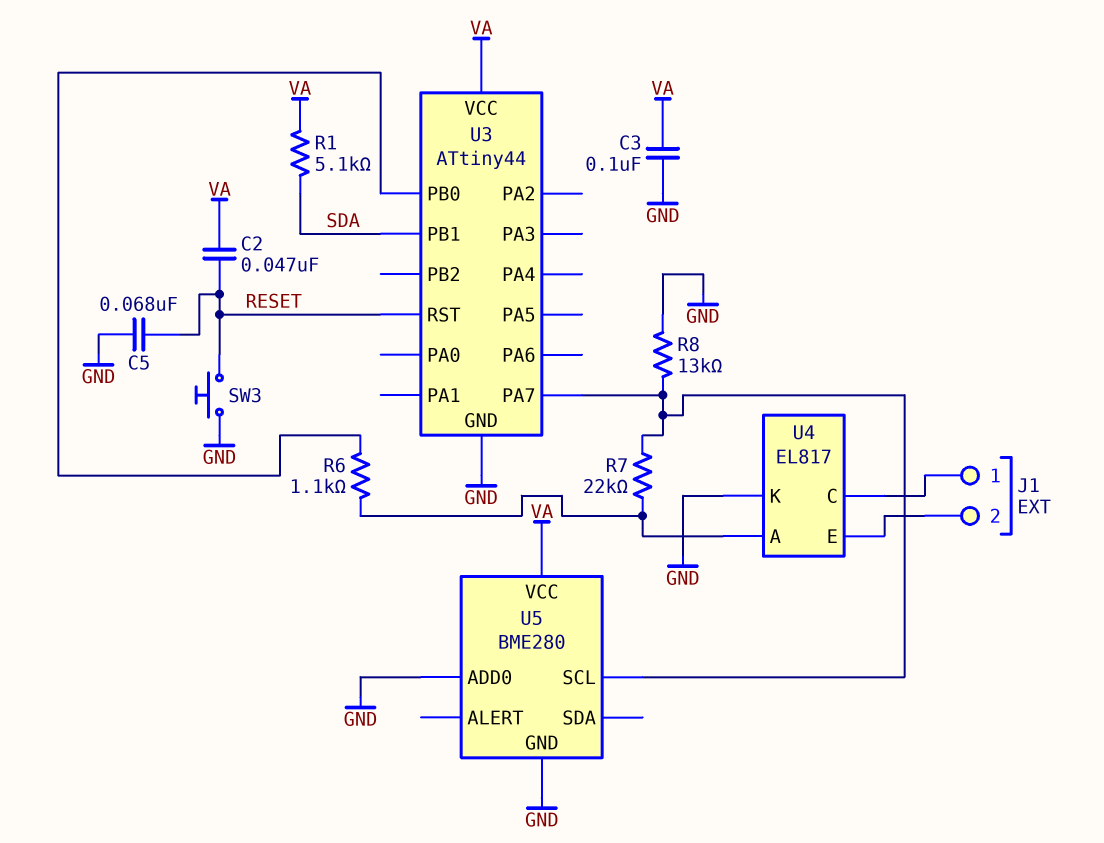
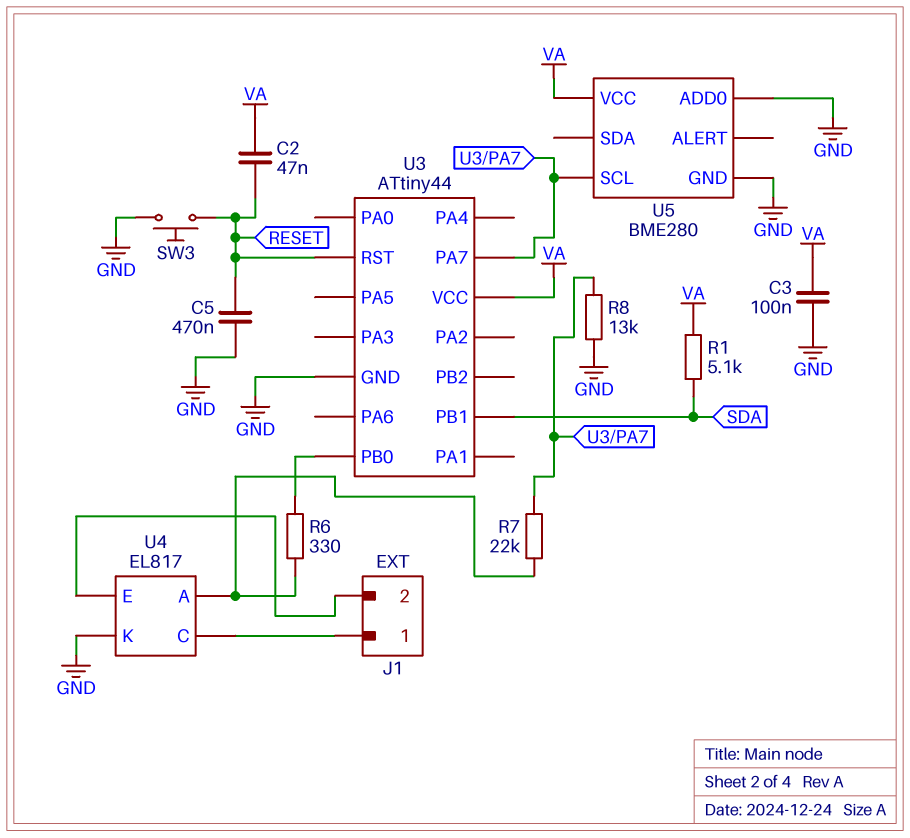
C5: 68nF (GND, RESET) -> 470nF (GND, RESET)
R6: 1.1k (U3/PB0, U4/A) -> 330 (U3/PB0, U4/A)

